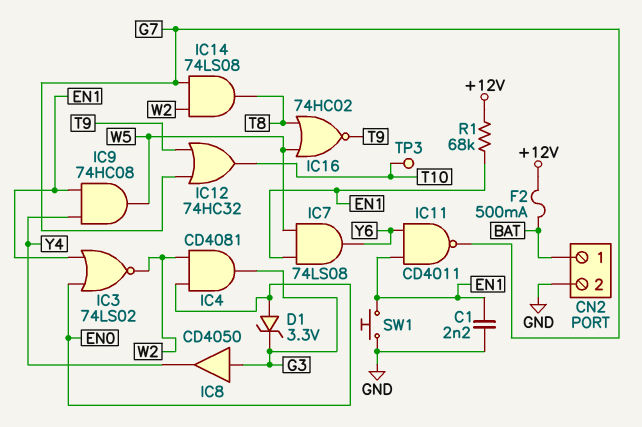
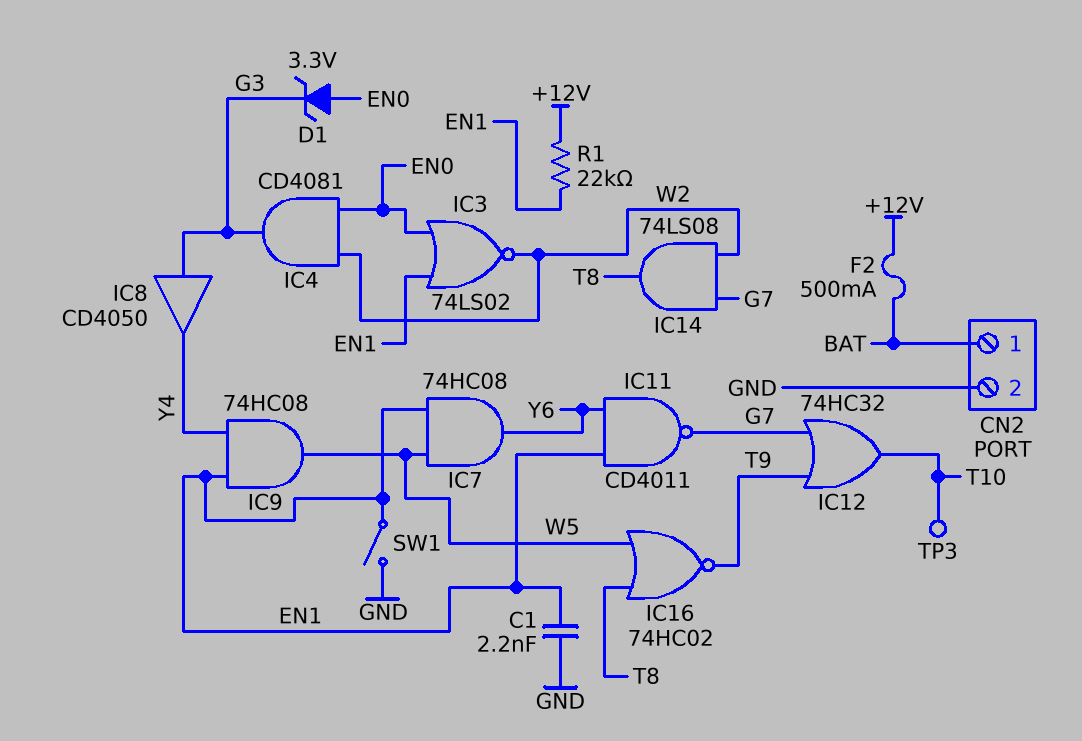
IC7: AND 74LS08 (in EN1, in W5, out Y6) -> AND 74HC08 (in EN1, in W5, out Y6)
R1: 68k (+12V, EN1) -> 22k (+12V, EN1)
SW1: button (EN1, GND) -> switch (EN1, GND)

